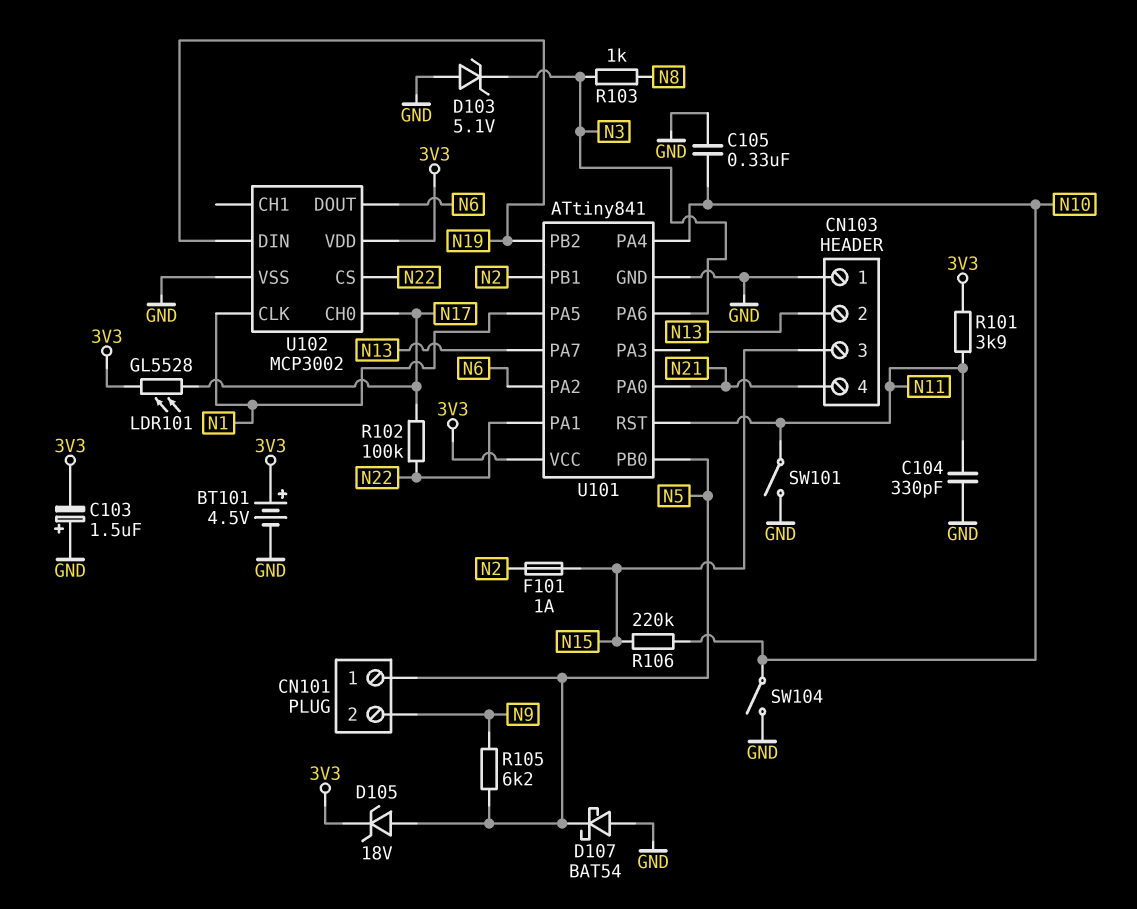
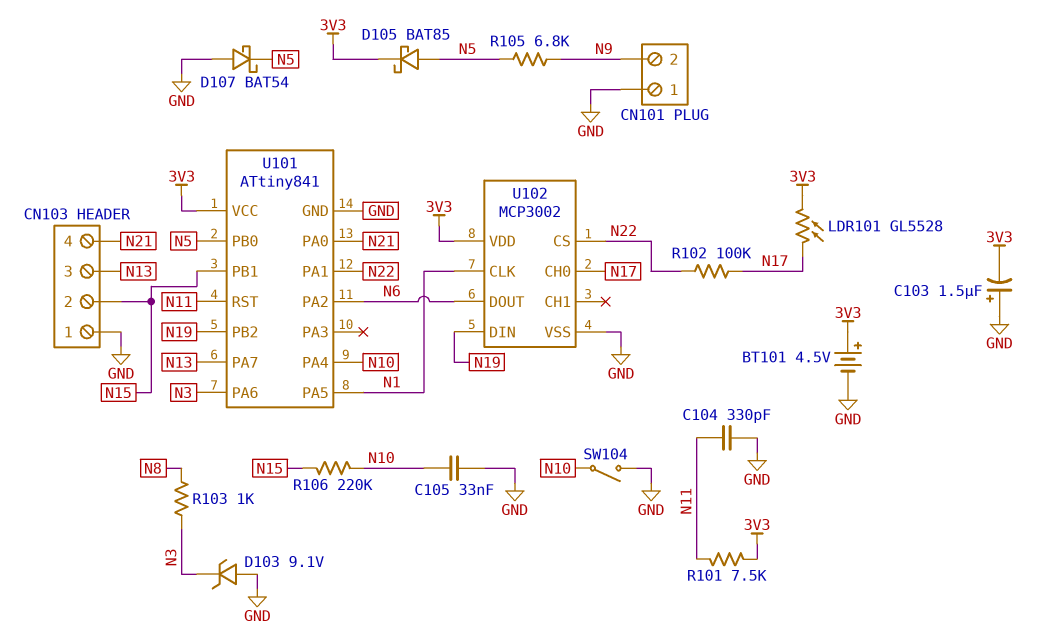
C105: 330nF (GND, N10) -> 33nF (GND, N10)
CN101 pin 1: N5 -> GND
CN103 pin 2: N13 -> N15
CN103 pin 3: N15 -> N13
D103: zener 5.1V (A GND, K N3) -> zener 9.1V (A GND, K N3)
D105: zener 18V (A N5, K 3V3) -> schottky BAT85 (A N5, K 3V3)
F101: 1A (N2, N15) -> none
R101: 3.9k (3V3, N11) -> 7.5k (3V3, N11)
R105: 6.2k (N5, N9) -> 6.8k (N5, N9)
SW101: switch (GND, N11) -> none
U101 pin PB1: N2 -> N15

